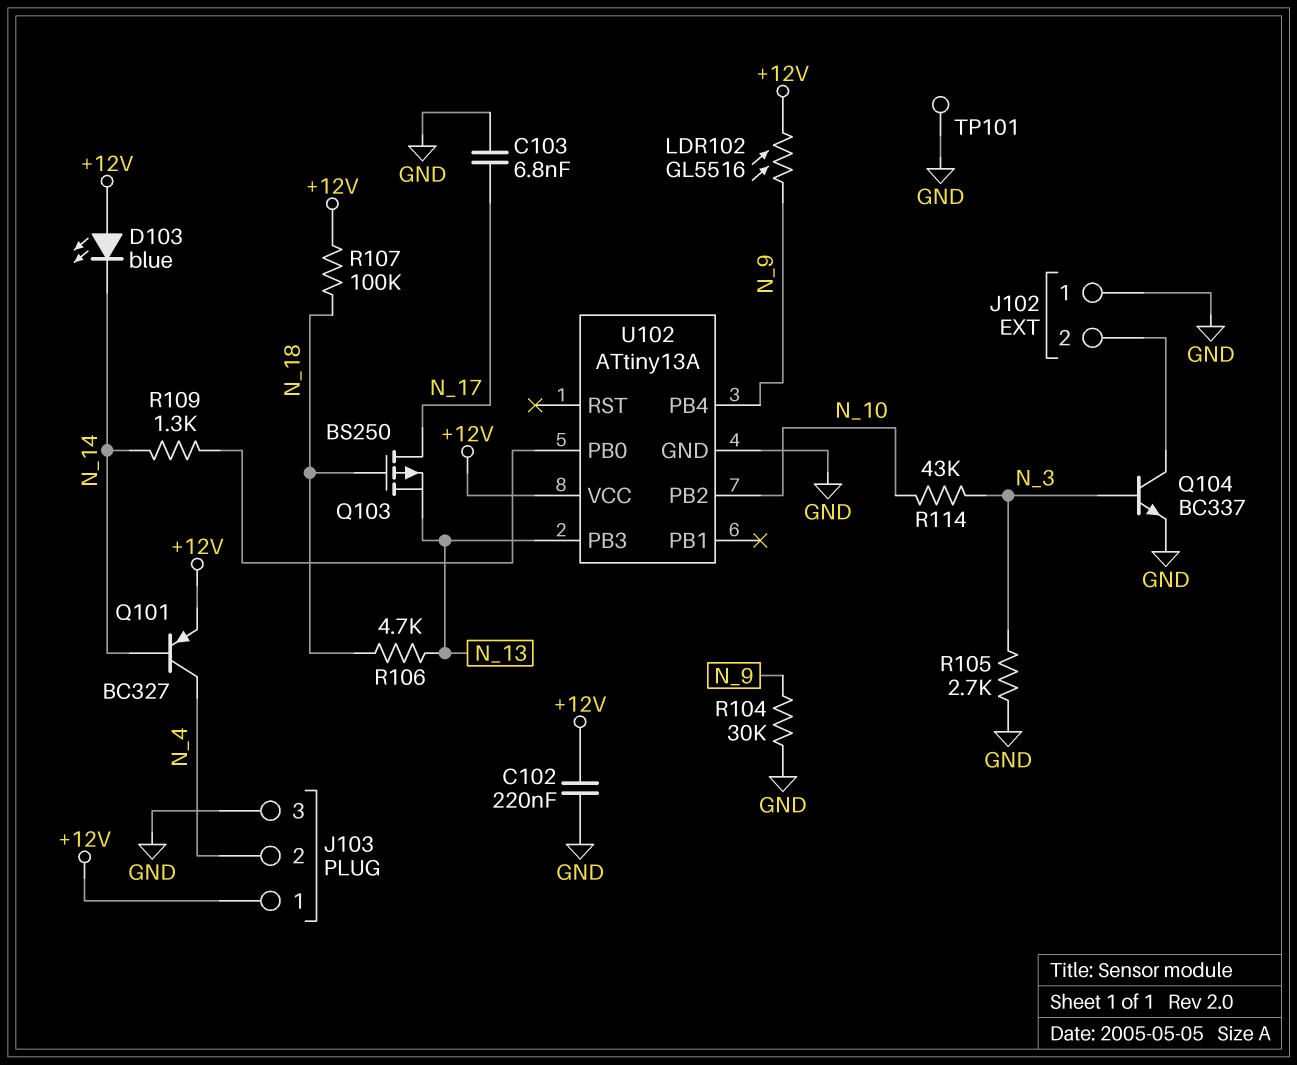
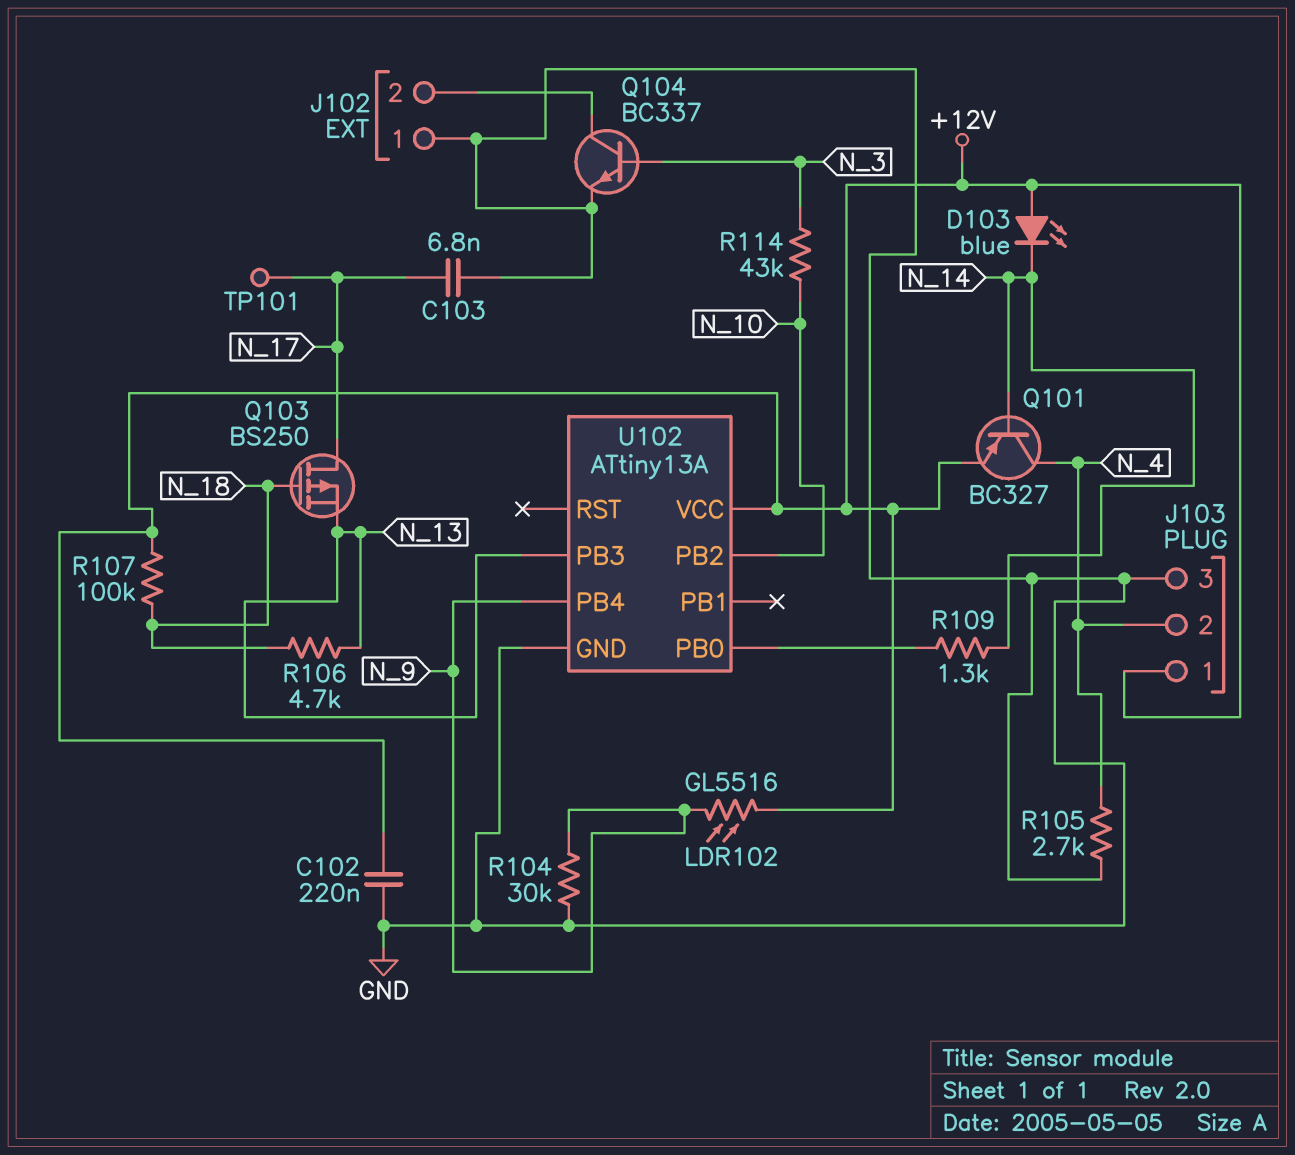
R105: 2.7k (GND, N_3) -> 2.7k (GND, N_4)
TP101: test point (GND) -> test point (N_17)

